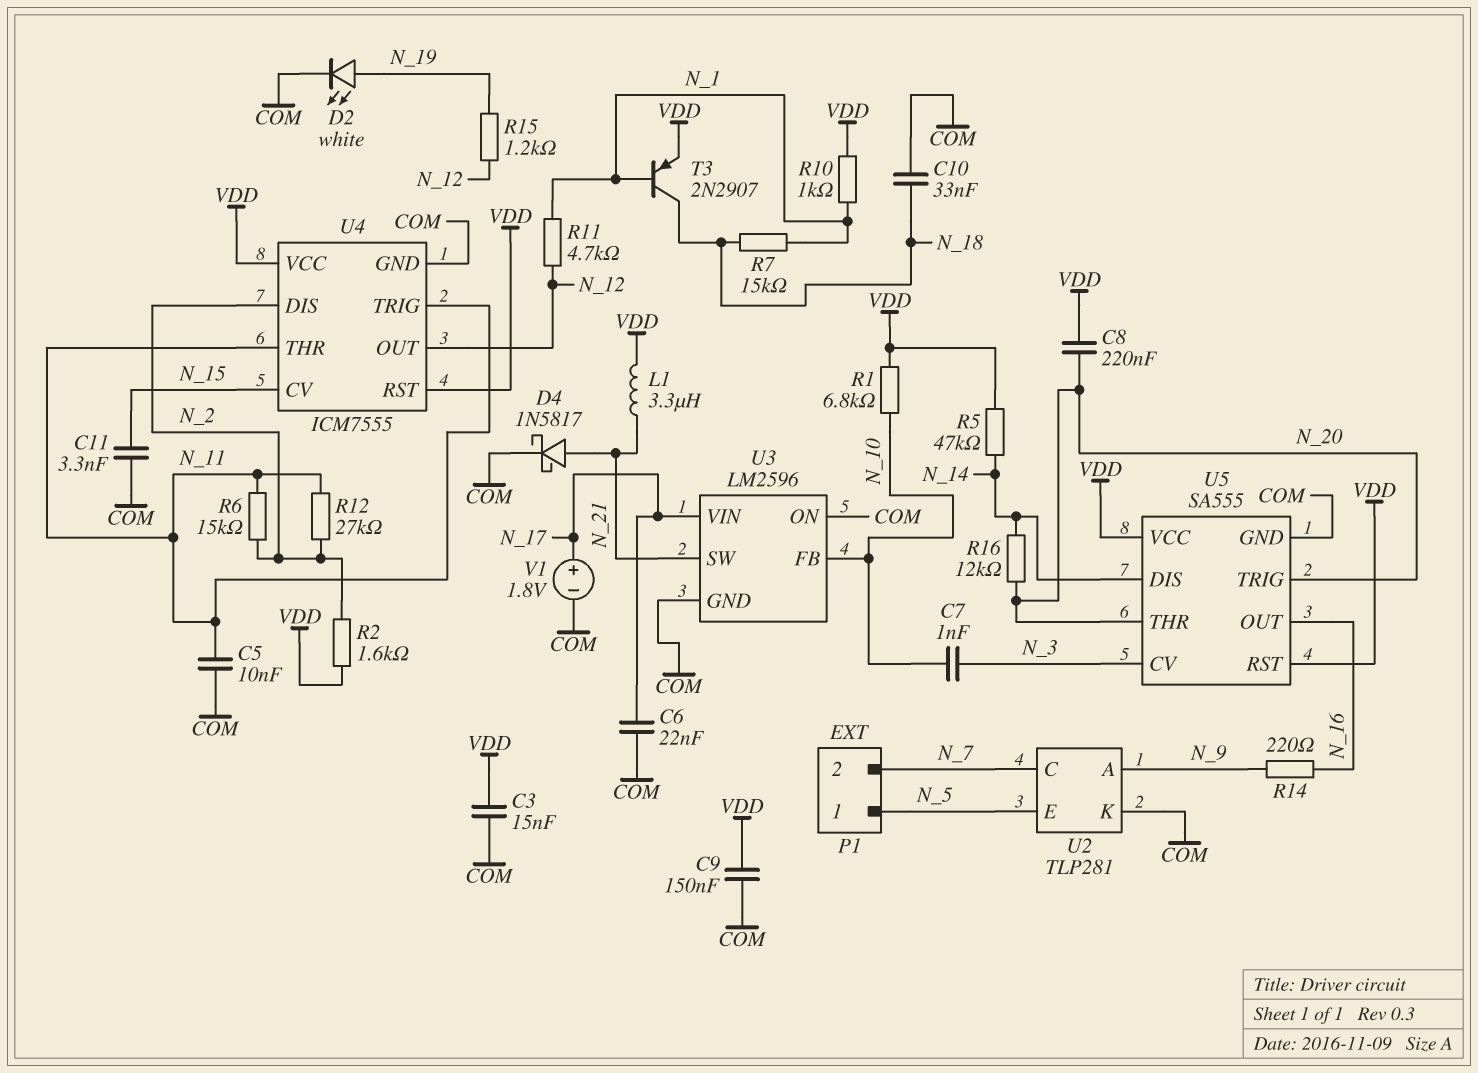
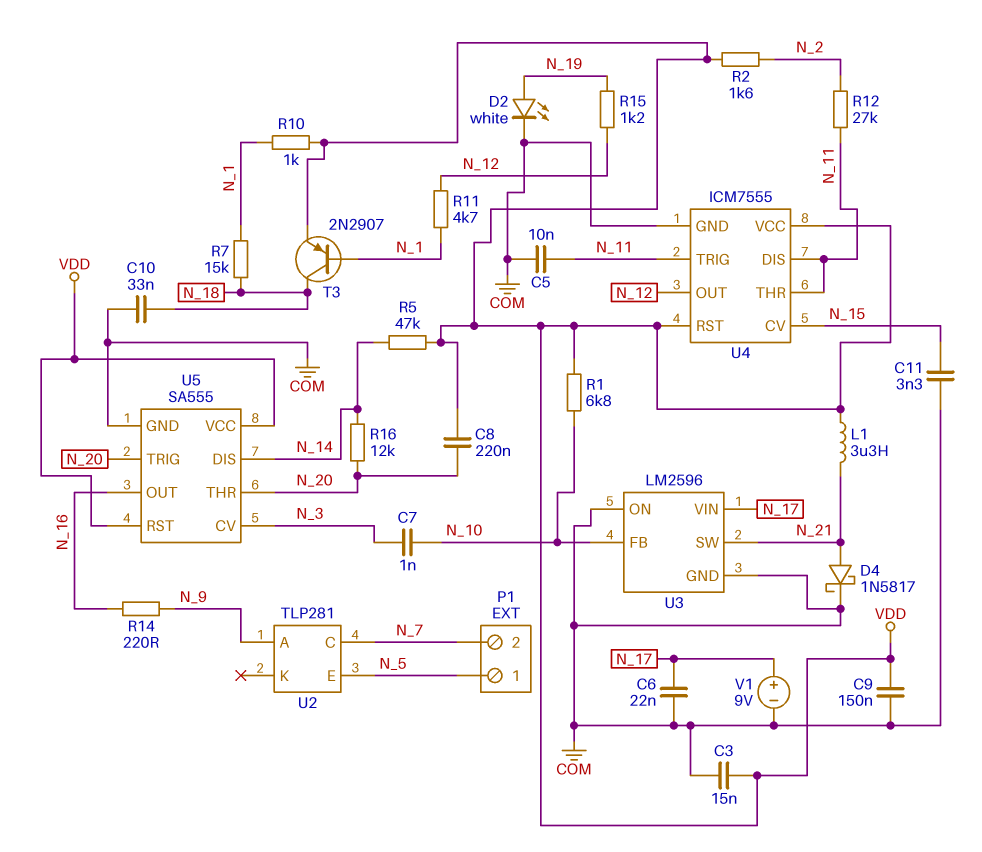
R6: 15k (N_2, N_11) -> none
U2 pin K: COM -> none
U4 pin DIS: N_2 -> N_11
V1: 1.8V (plus N_17, minus COM) -> 9V (plus N_17, minus COM)

